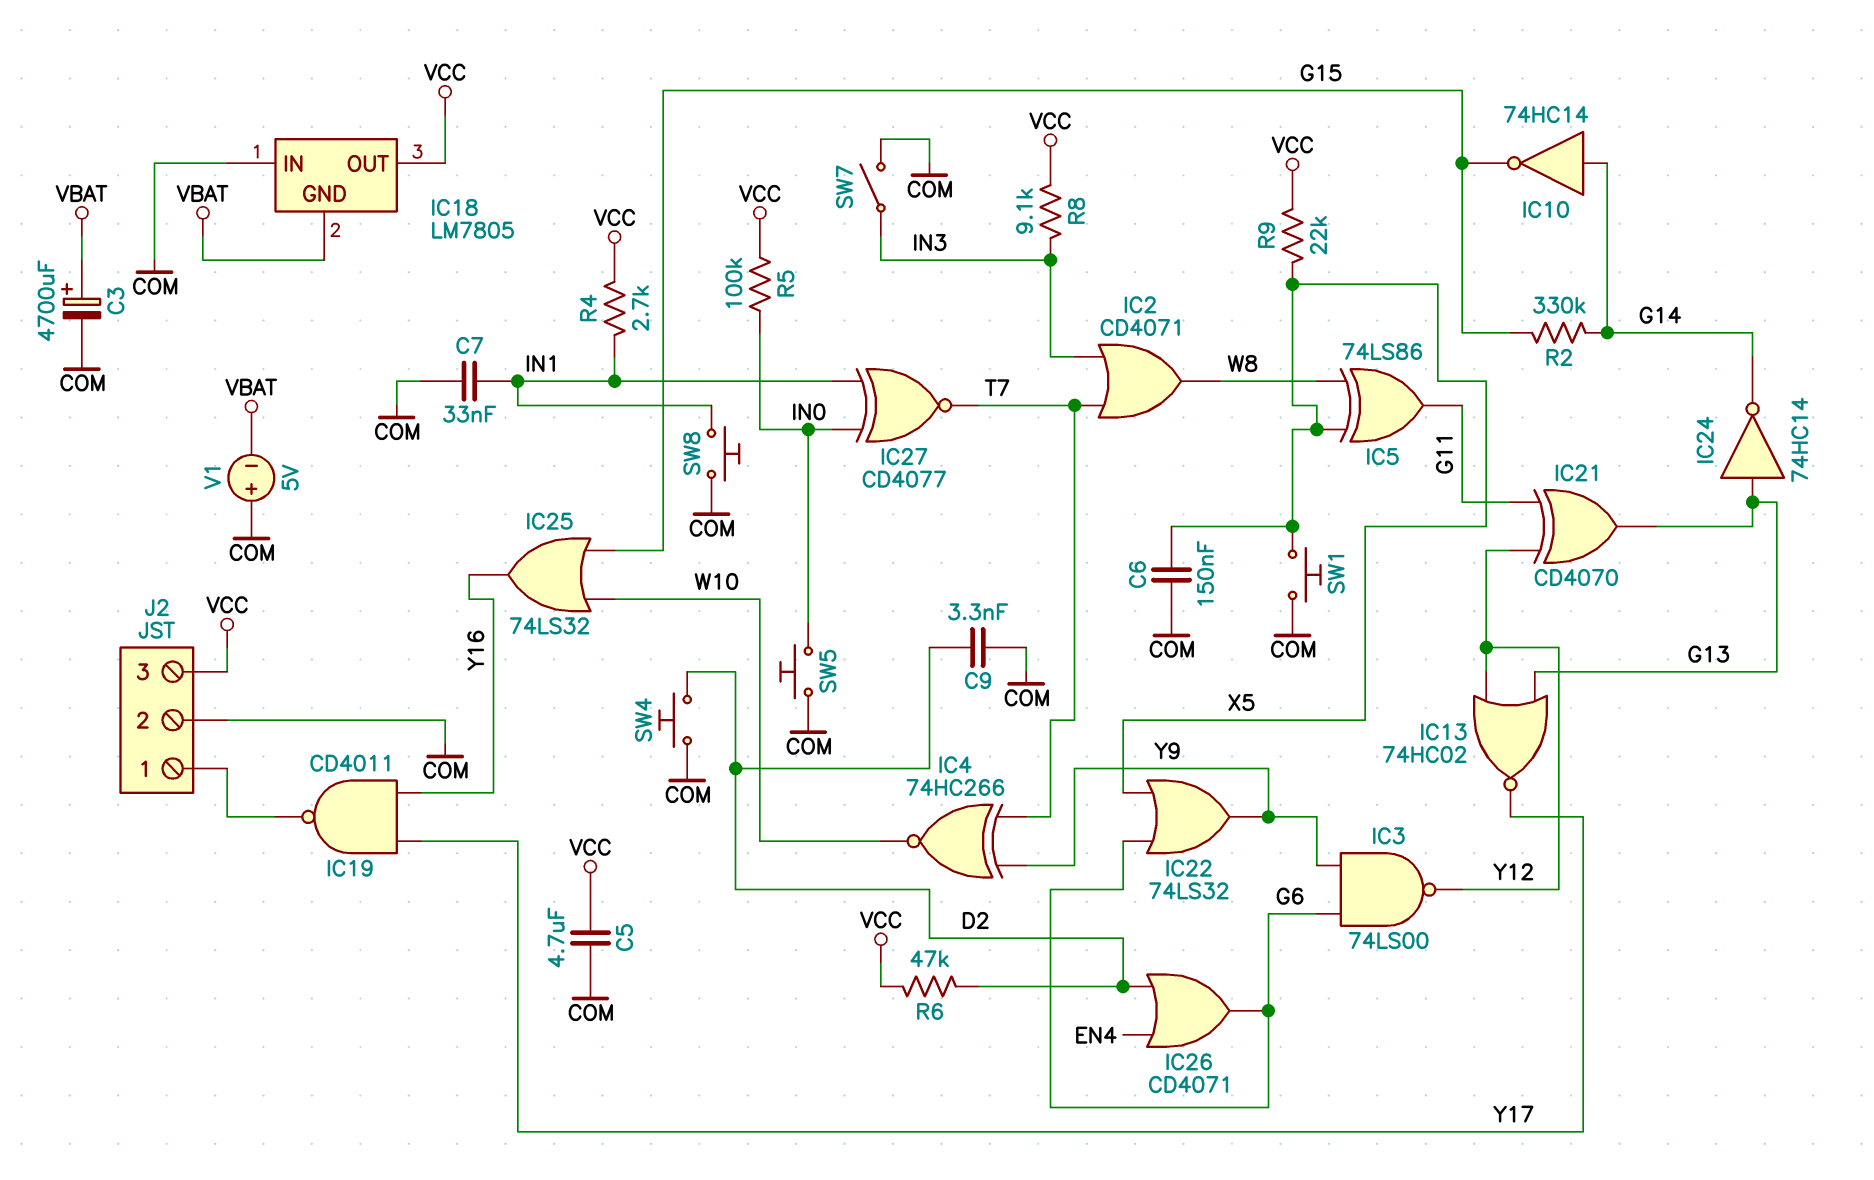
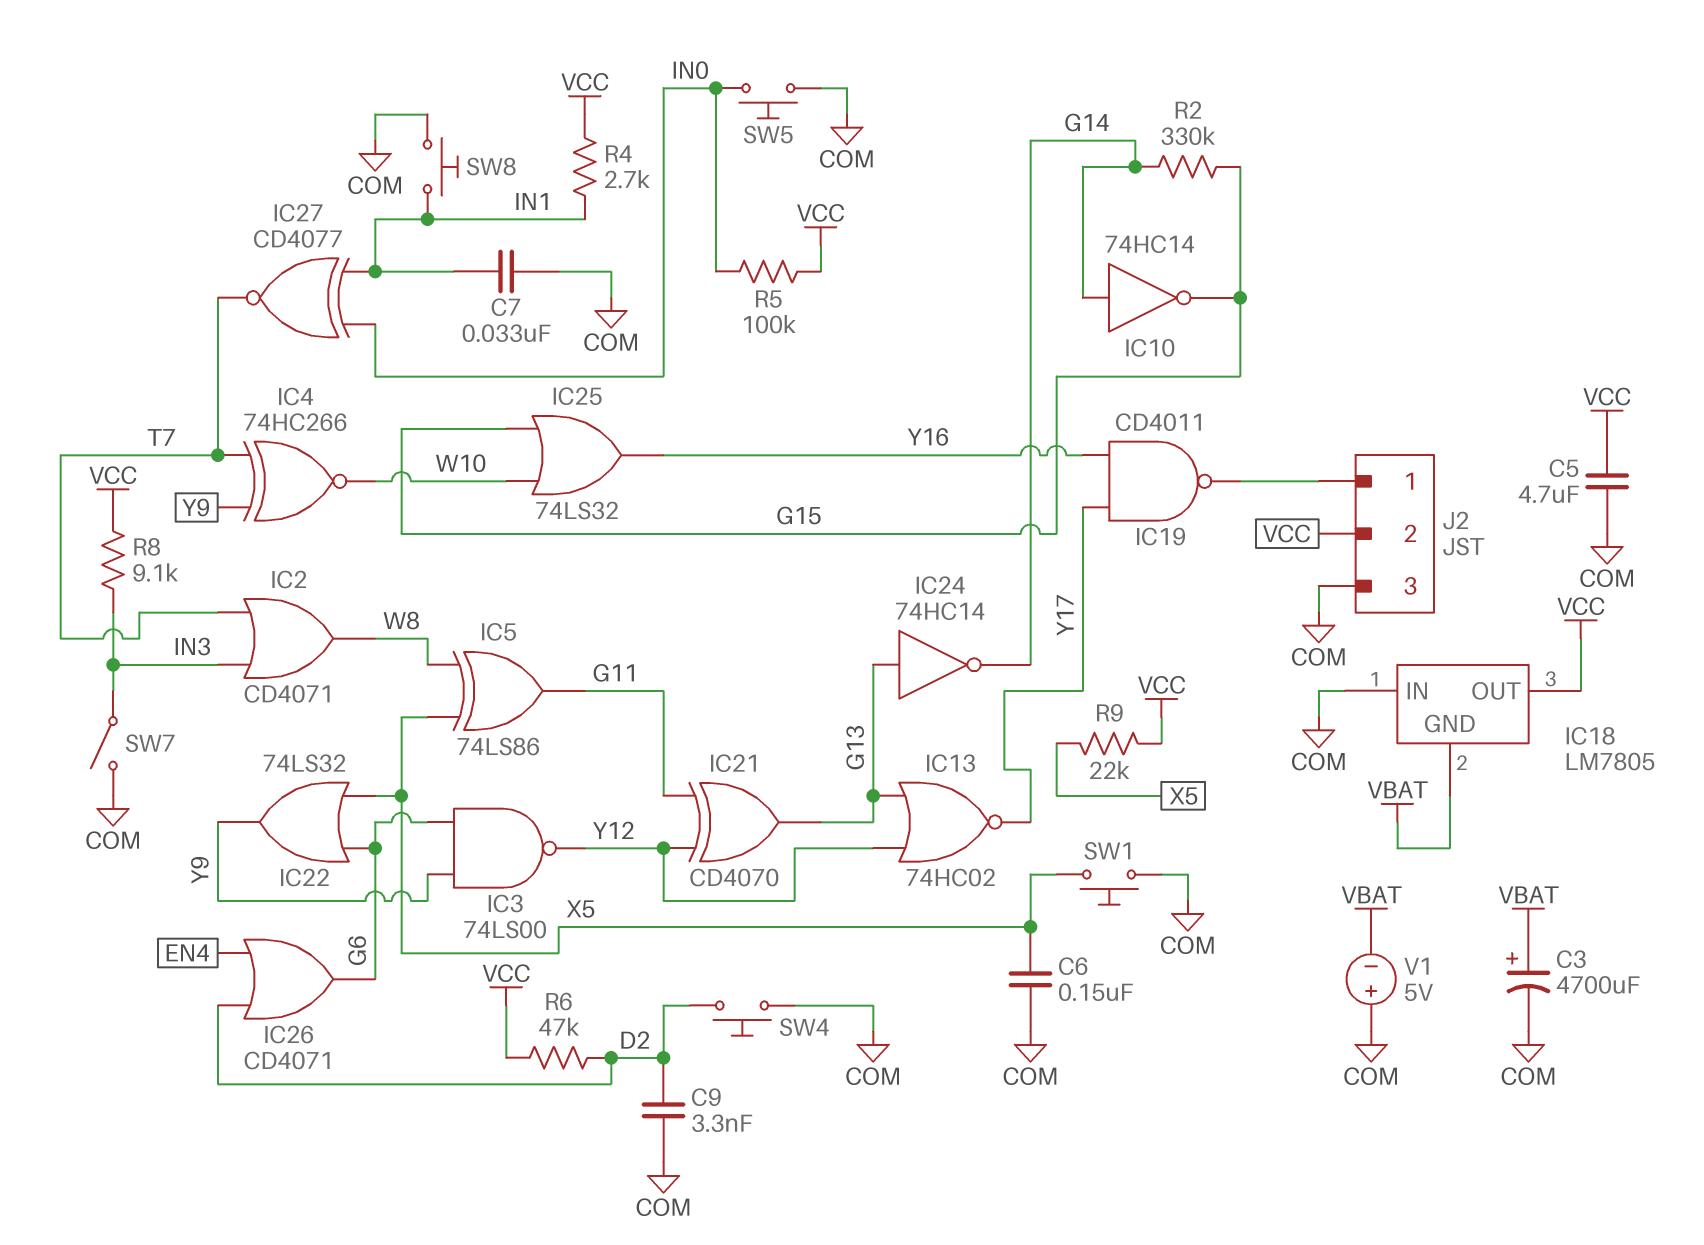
J2 pin 2: COM -> VCC
J2 pin 3: VCC -> COM

